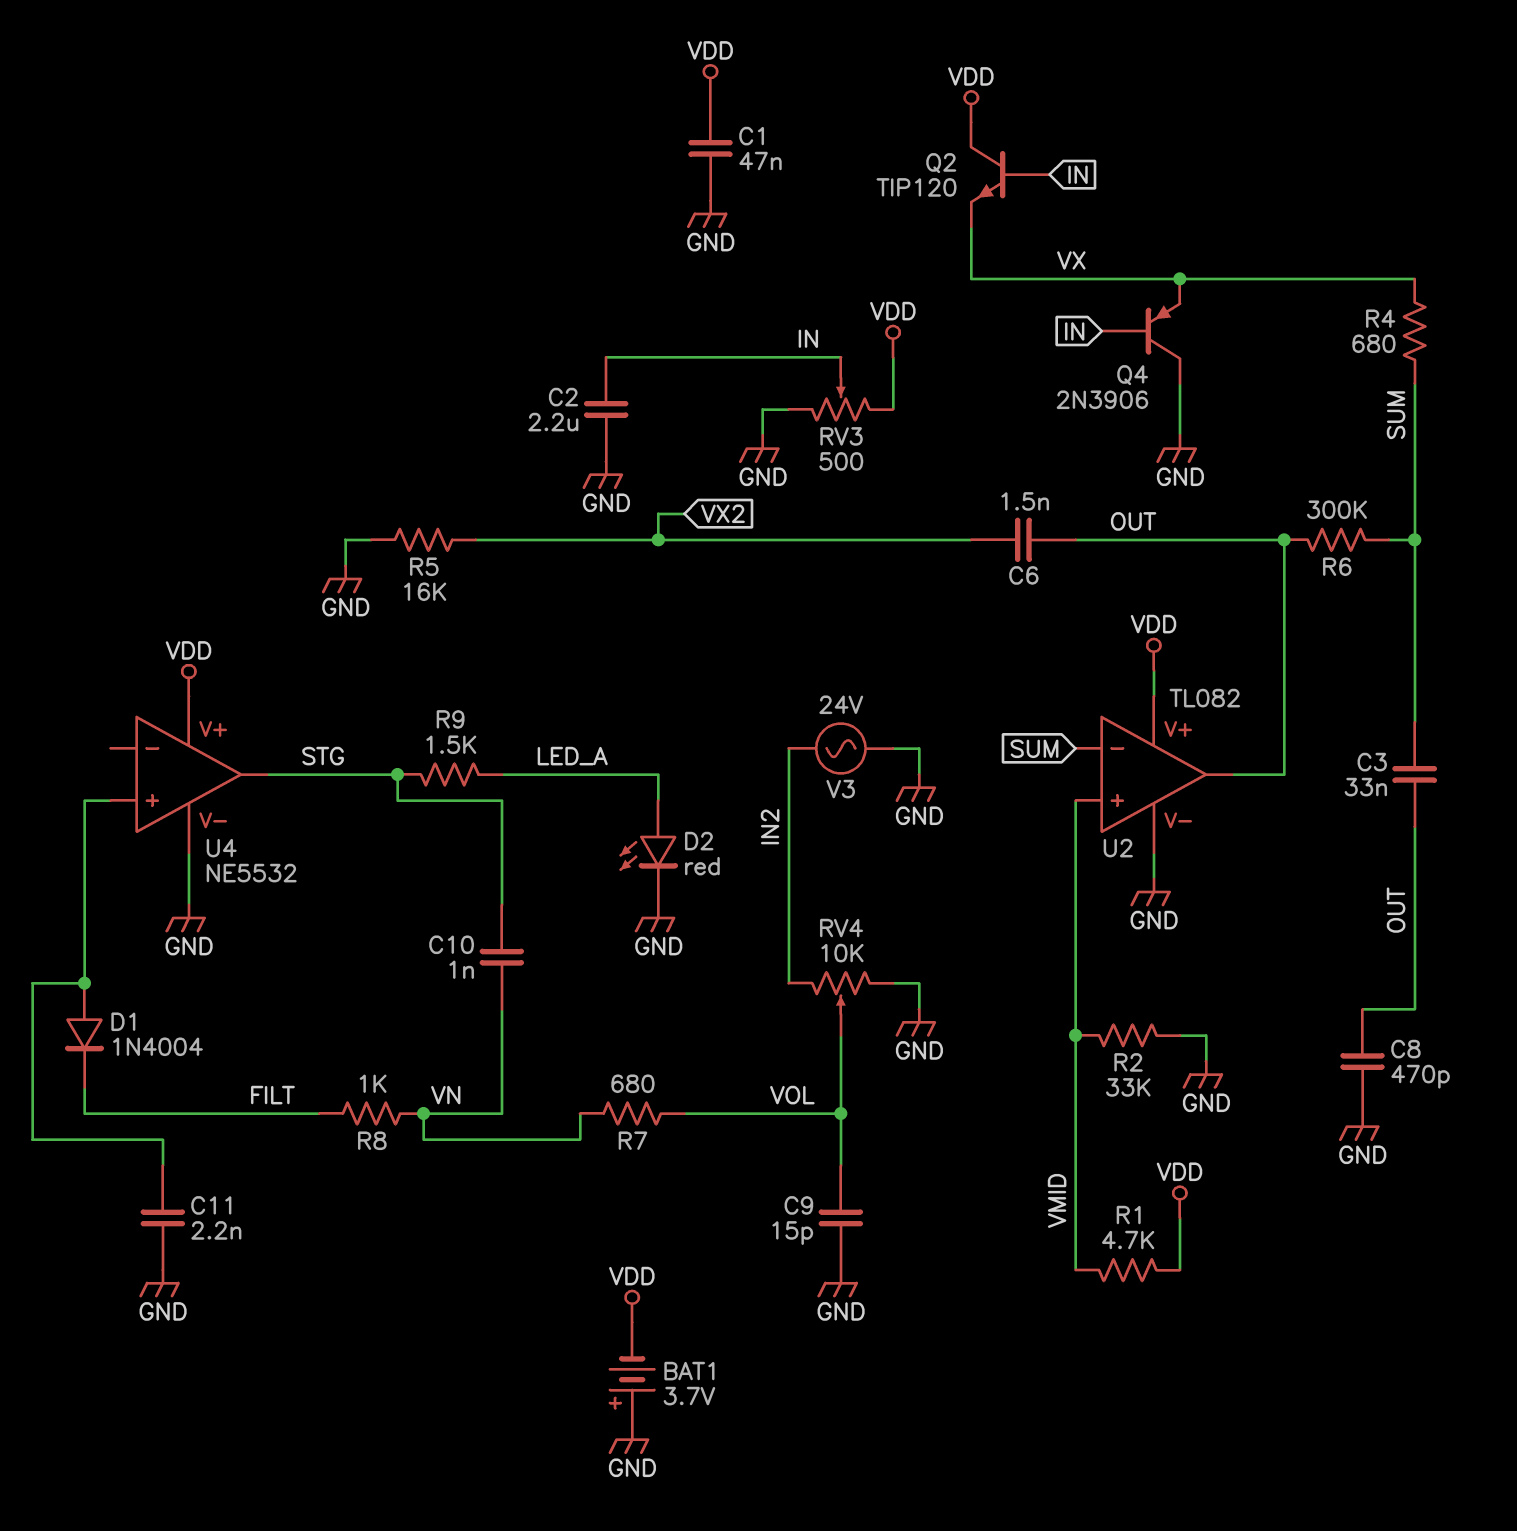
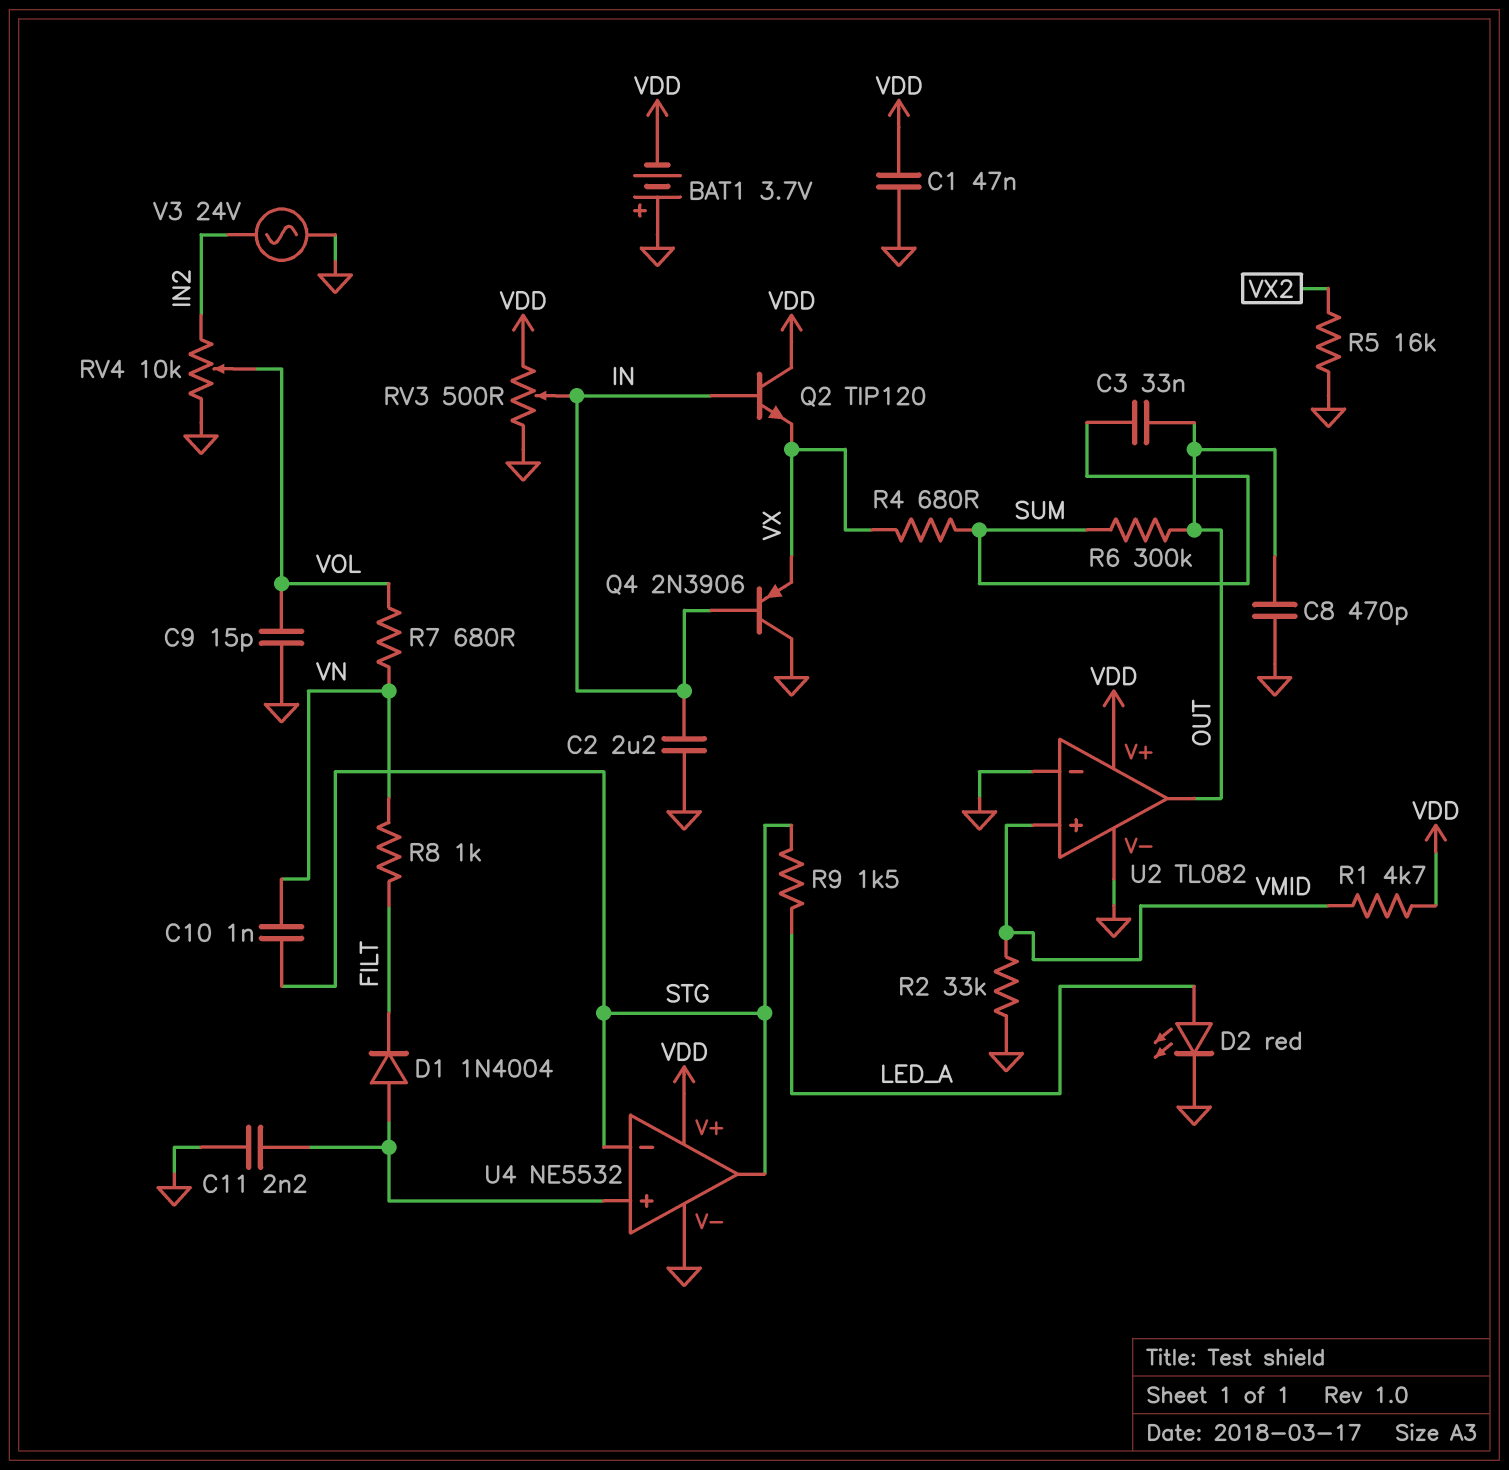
C6: 1.5nF (OUT, VX2) -> none
U2 pin in-: SUM -> GND
U4 pin in-: none -> STG

